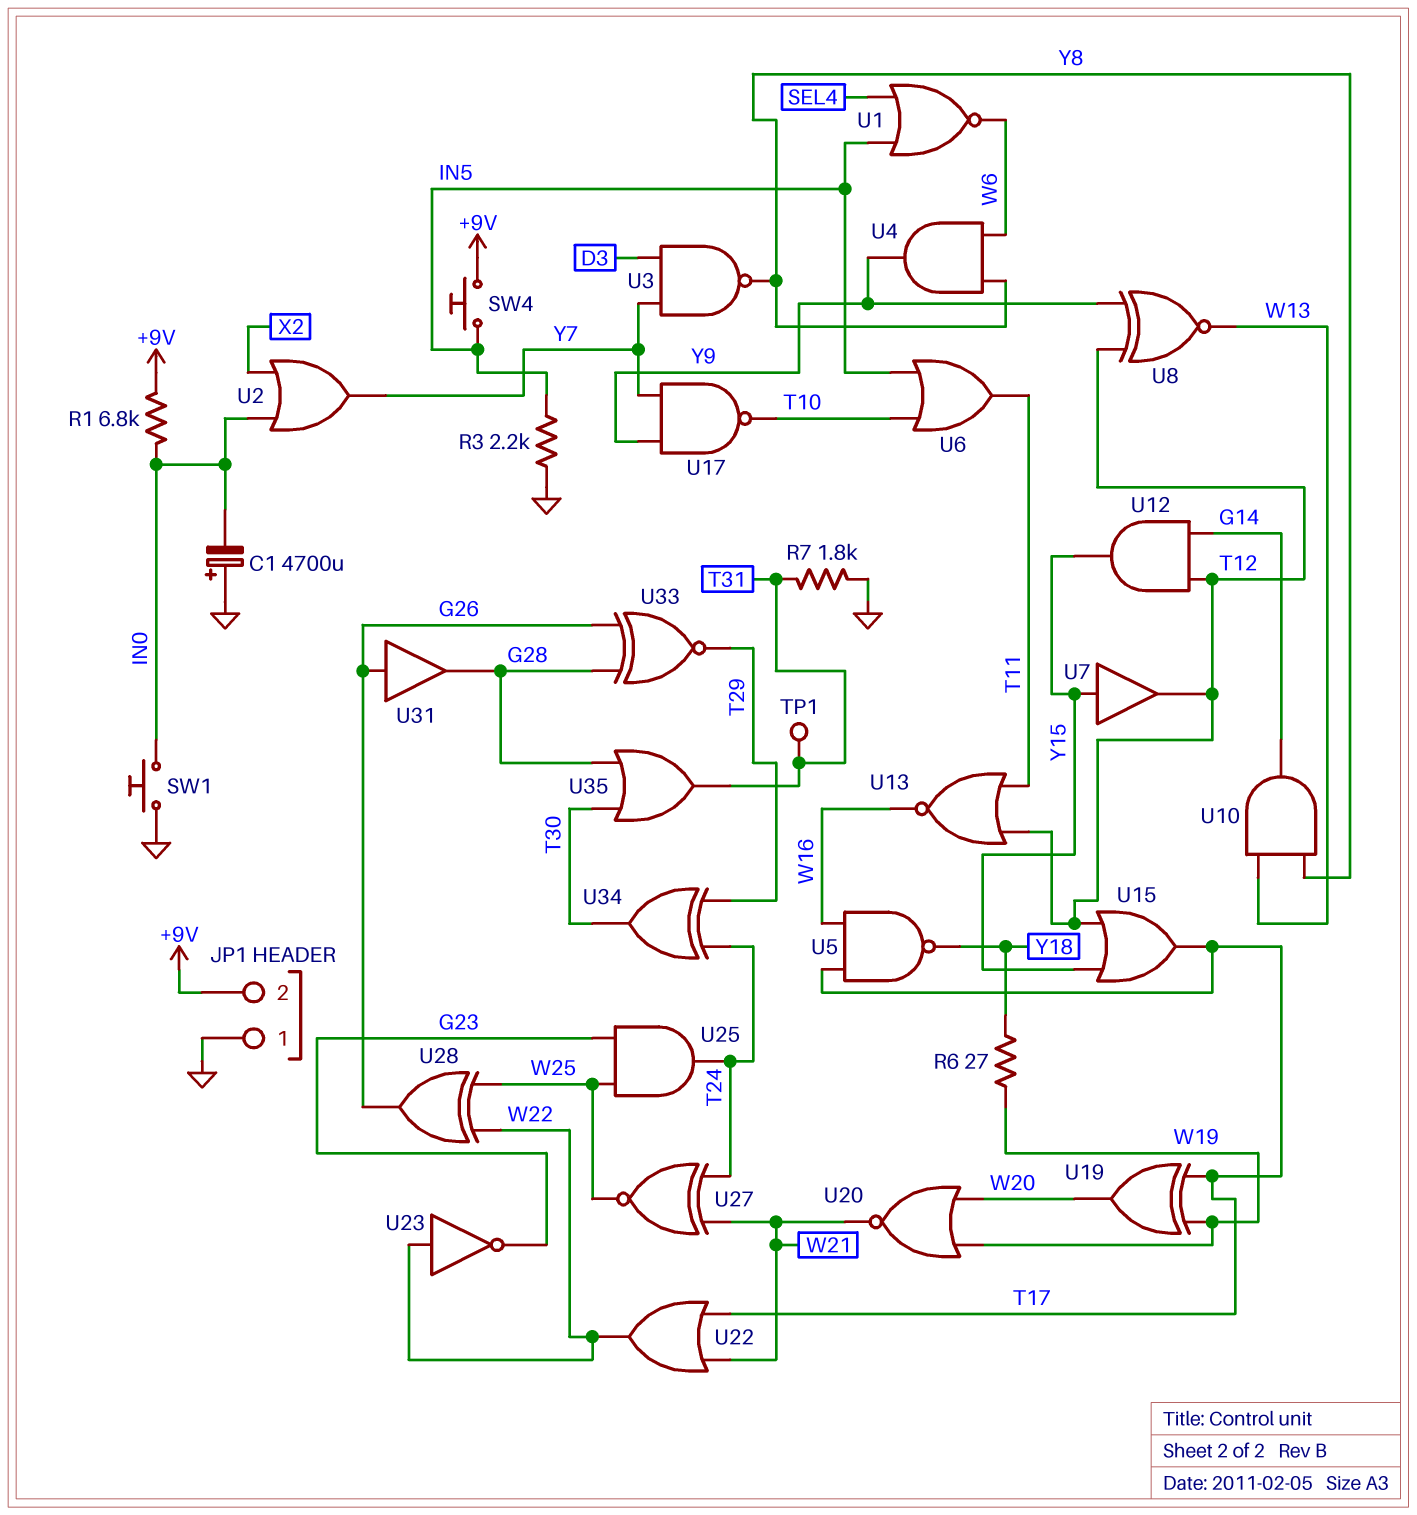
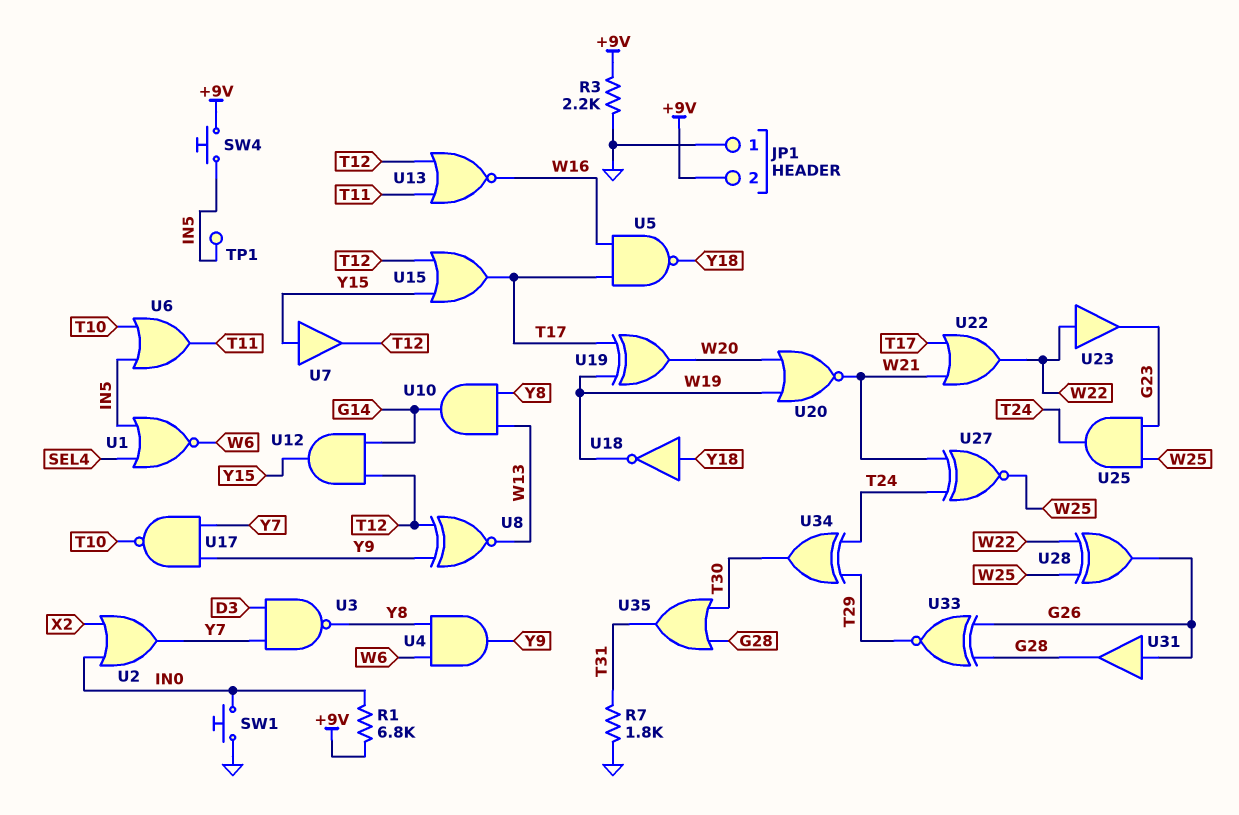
C1: 4700uF (plus GND, minus IN0) -> none
R3: 2.2k (GND, IN5) -> 2.2k (+9V, GND)
R6: 27 (W19, Y18) -> none
TP1: test point (T31) -> test point (IN5)
U18: none -> NOT (in Y18, out W19)
U23: NOT (in W22, out G23) -> buffer (in W22, out G23)

